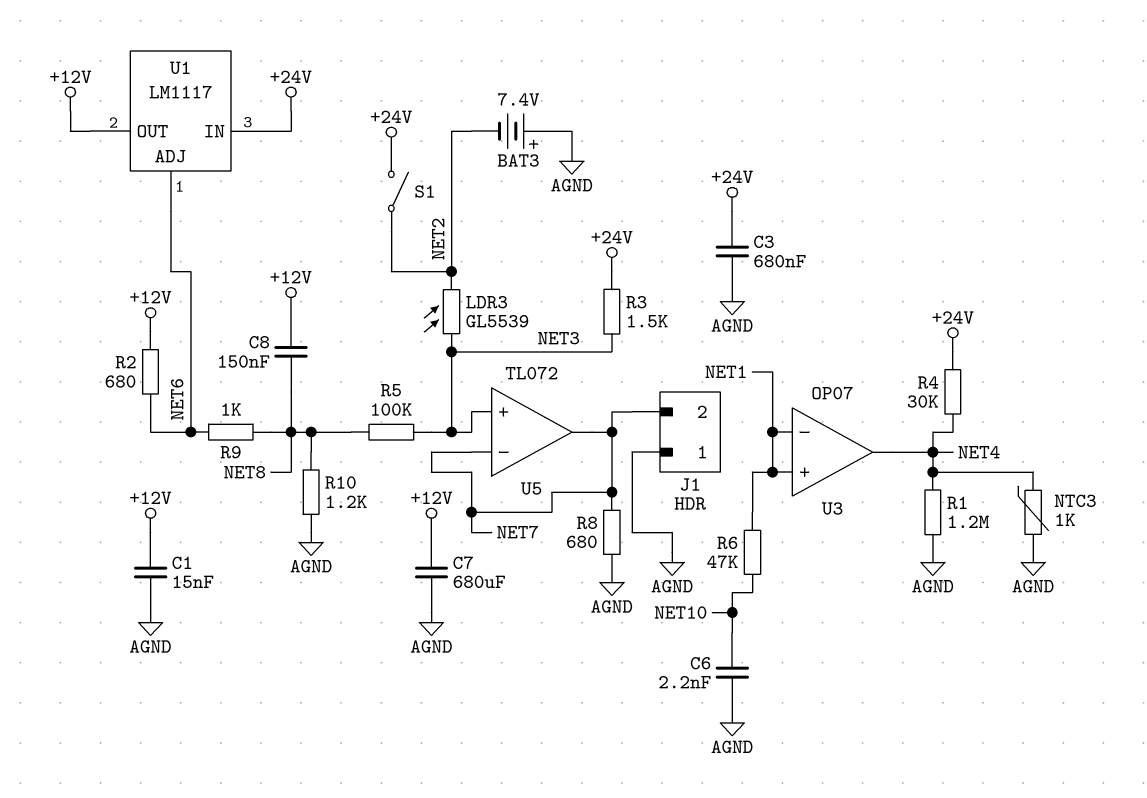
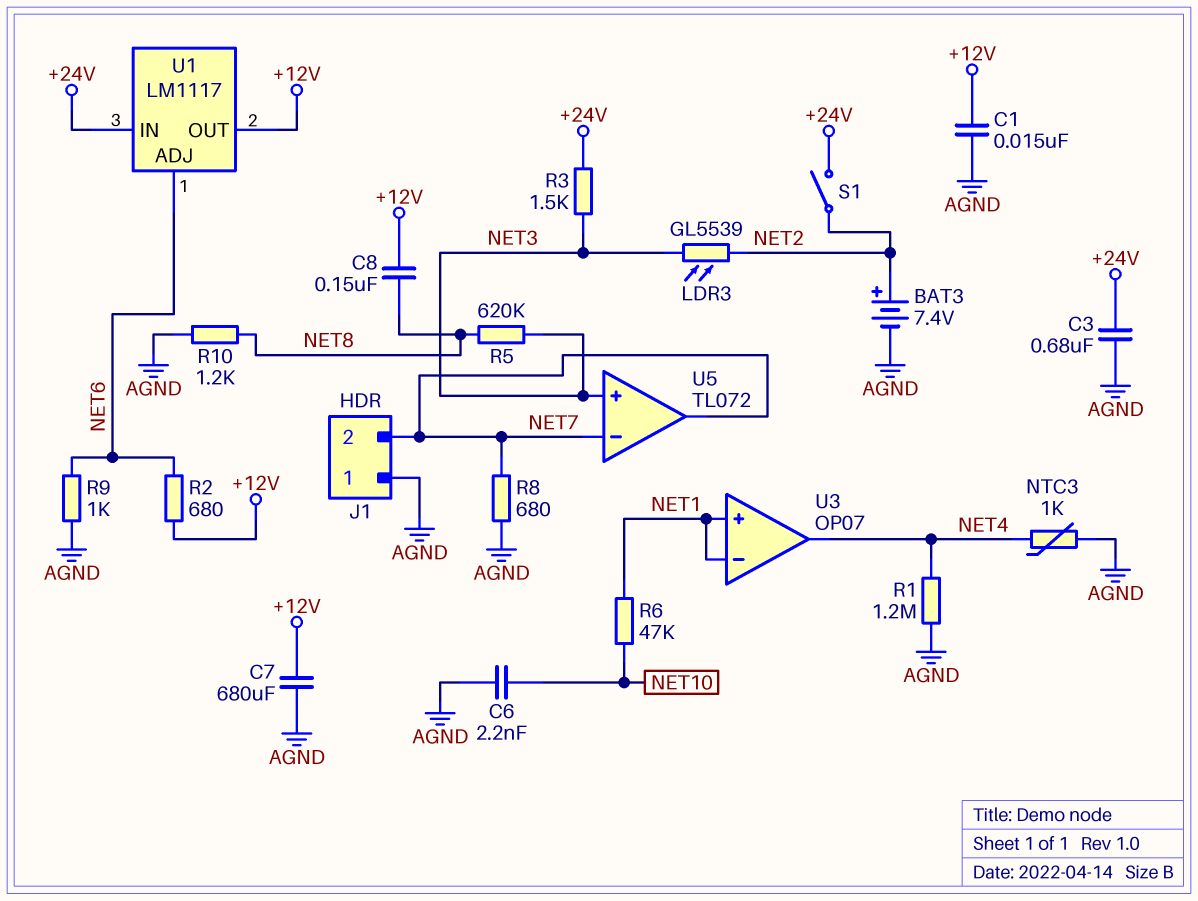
BAT3: 7.4V (plus AGND, minus NET2) -> 7.4V (plus NET2, minus AGND)
R4: 30k (+24V, NET4) -> none
R5: 100k (NET3, NET8) -> 620k (NET3, NET8)
R9: 1k (NET6, NET8) -> 1k (AGND, NET6)

